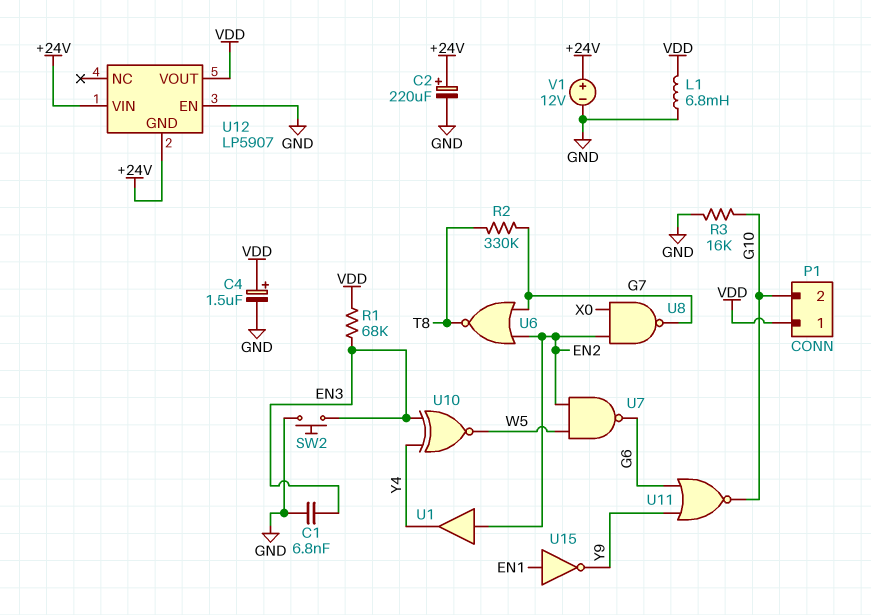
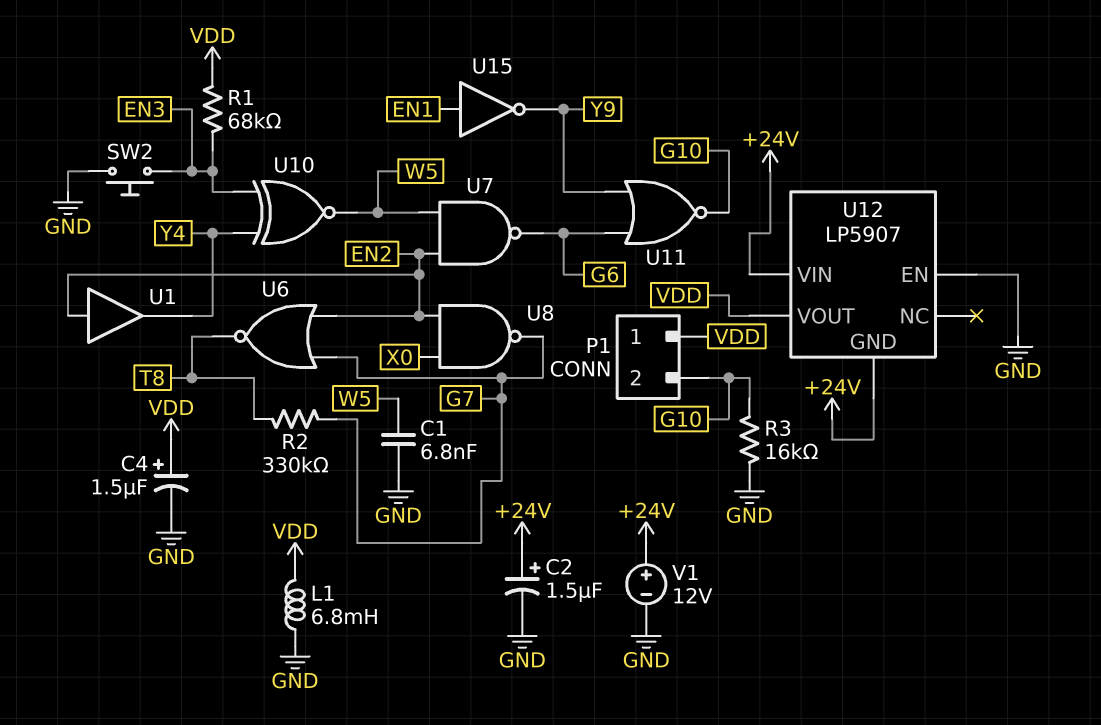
C1: 6.8nF (EN3, GND) -> 6.8nF (GND, W5)
C2: 220uF (plus +24V, minus GND) -> 1.5uF (plus +24V, minus GND)

